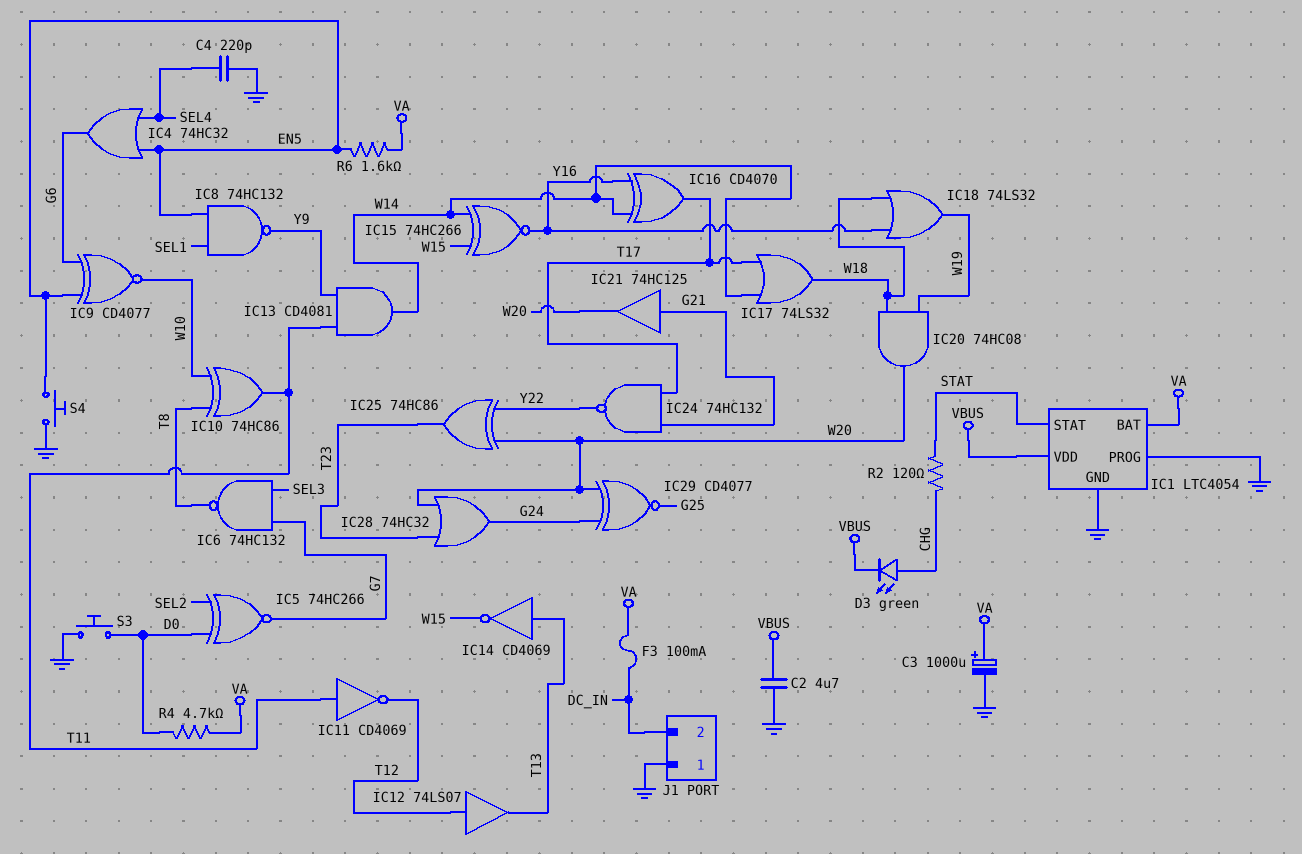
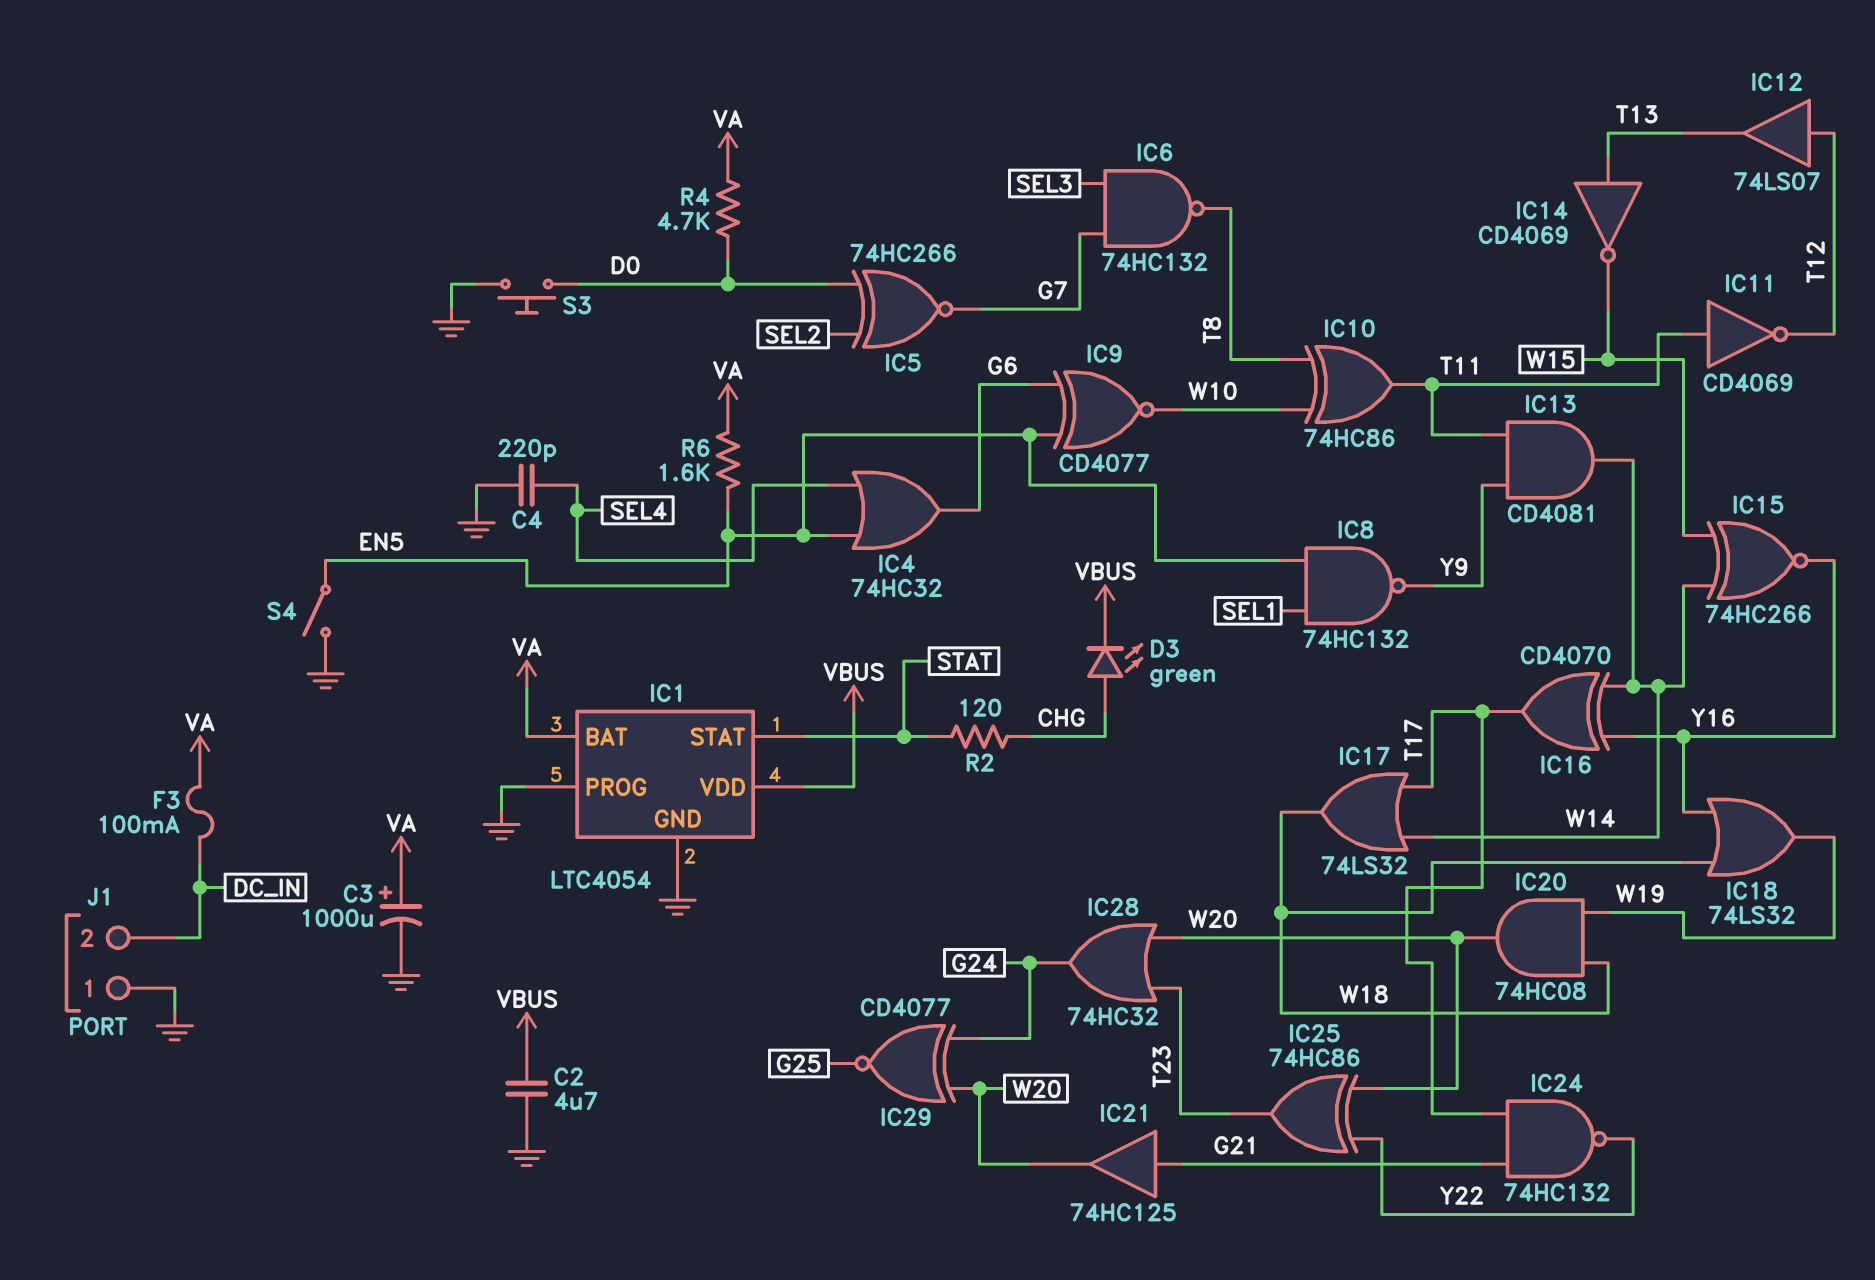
S4: button (EN5, GND) -> switch (EN5, GND)

